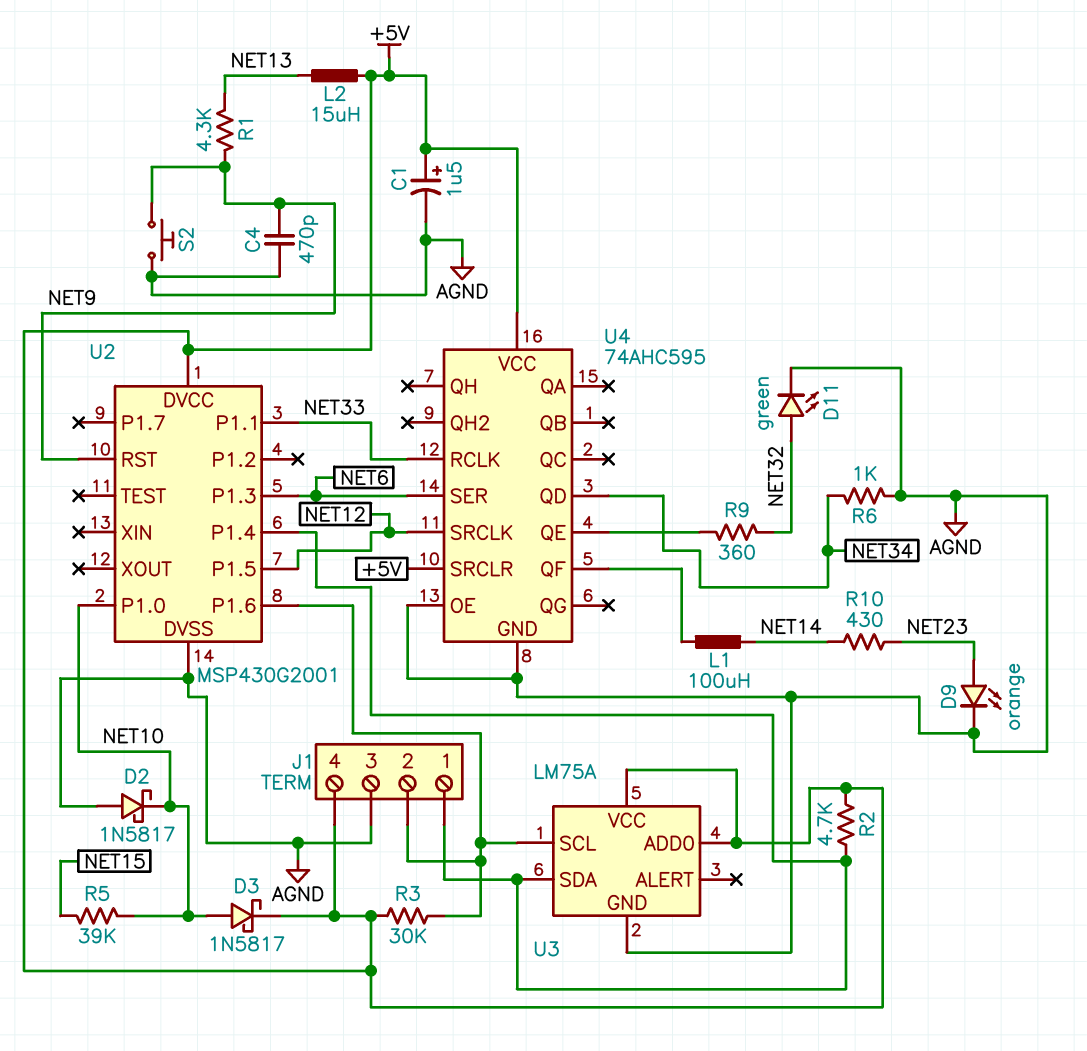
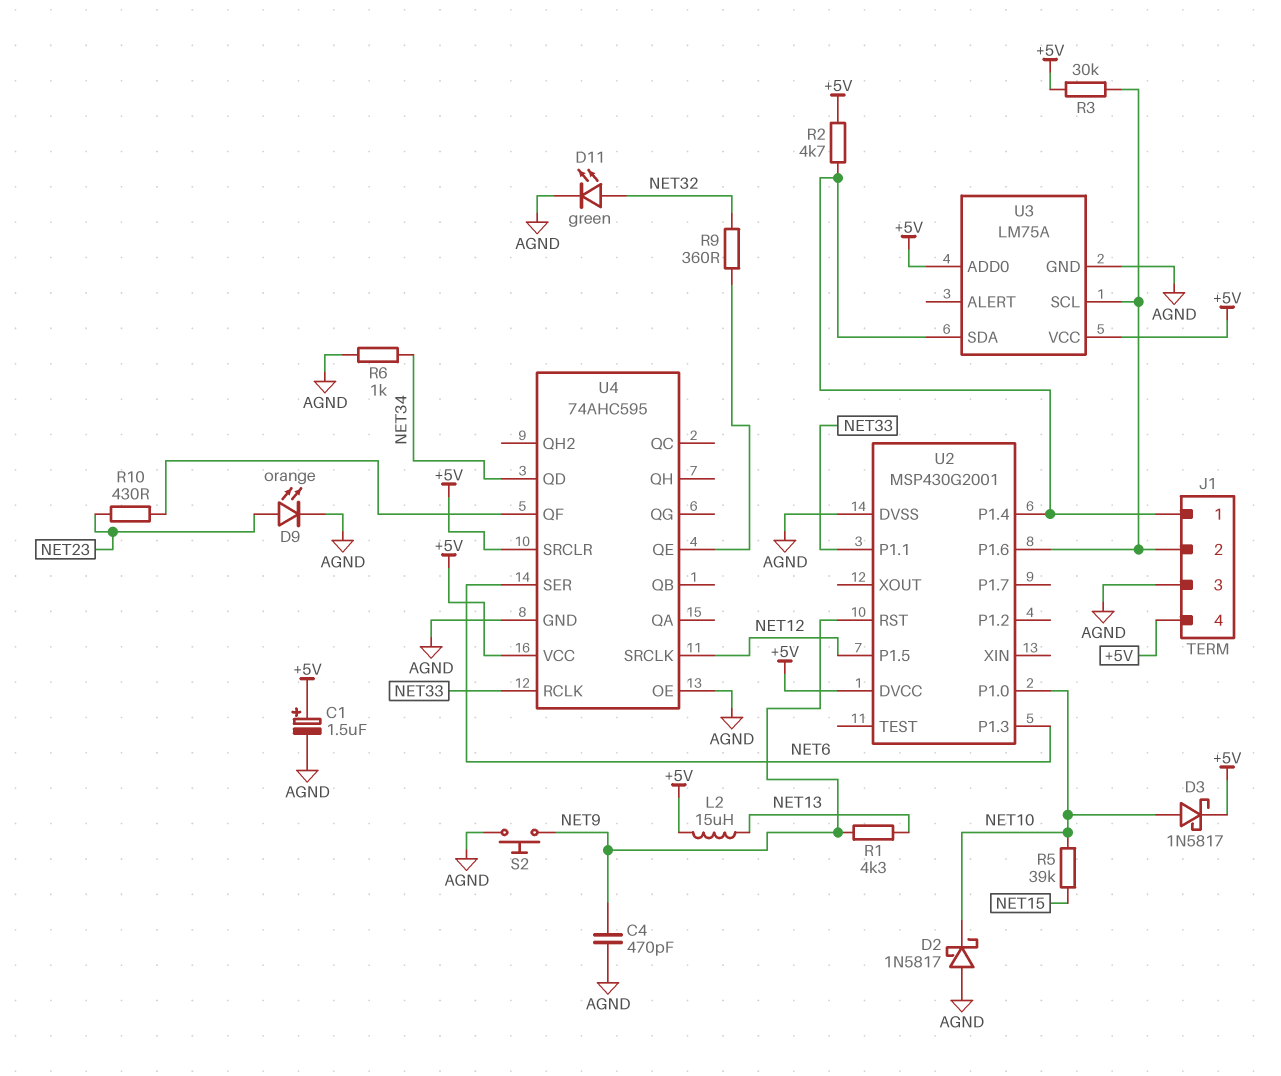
L1: 100uH (NET14, U4/QF) -> none
R10: 430 (NET14, NET23) -> 430 (NET23, U4/QF)

